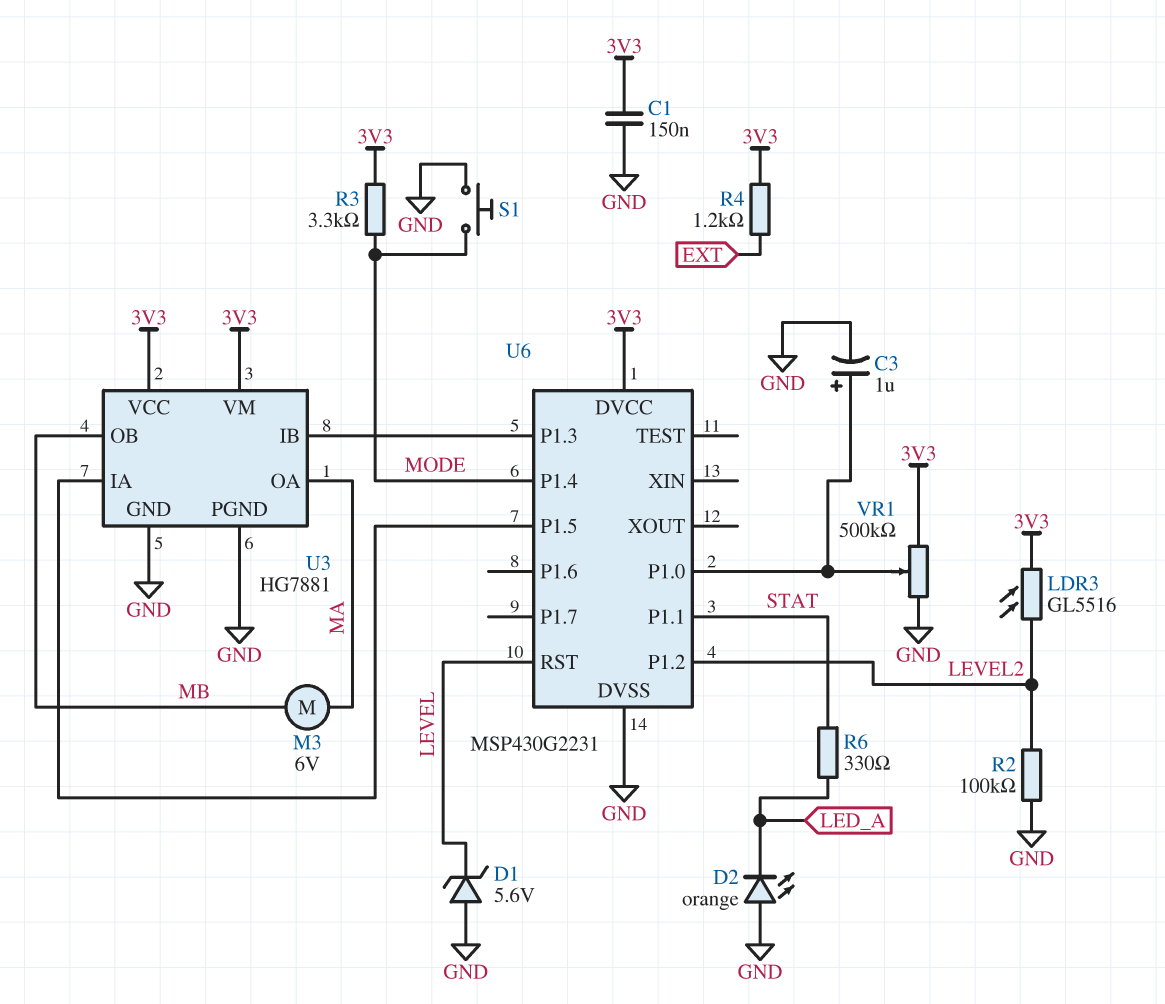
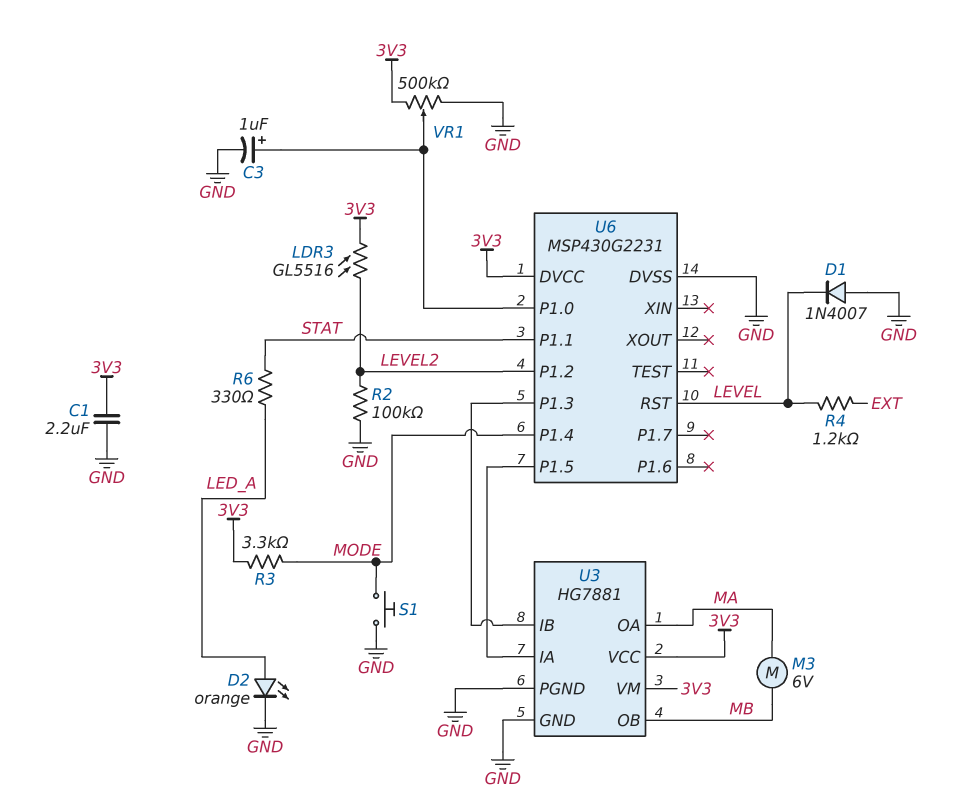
C1: 150nF (3V3, GND) -> 2.2uF (3V3, GND)
D1: zener 5.6V (A GND, K LEVEL) -> diode 1N4007 (A GND, K LEVEL)
D2: LED orange (A GND, K LED_A) -> LED orange (A LED_A, K GND)
R4: 1.2k (3V3, EXT) -> 1.2k (EXT, LEVEL)

